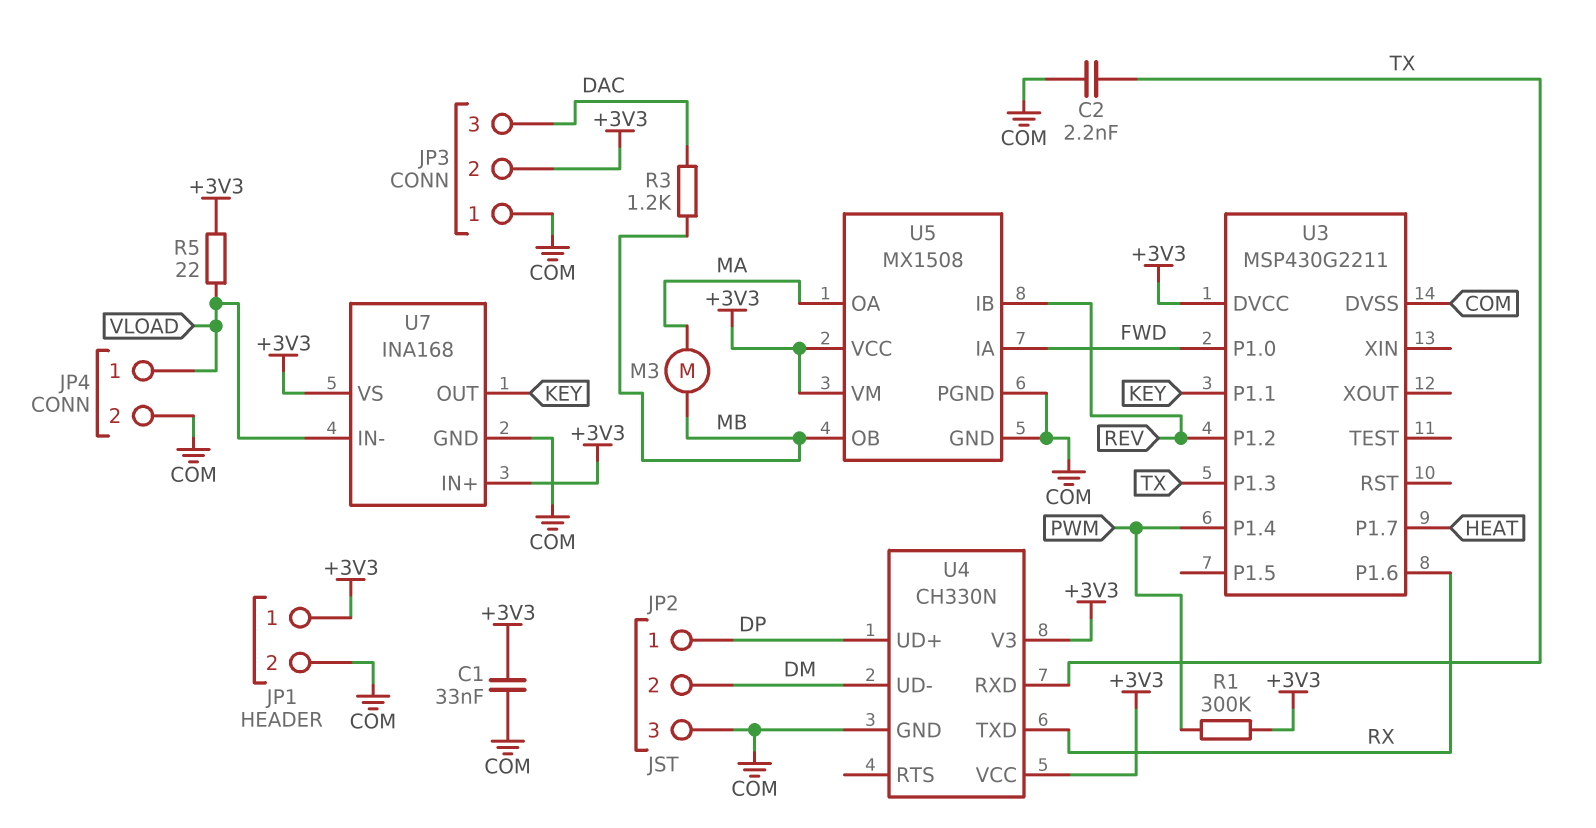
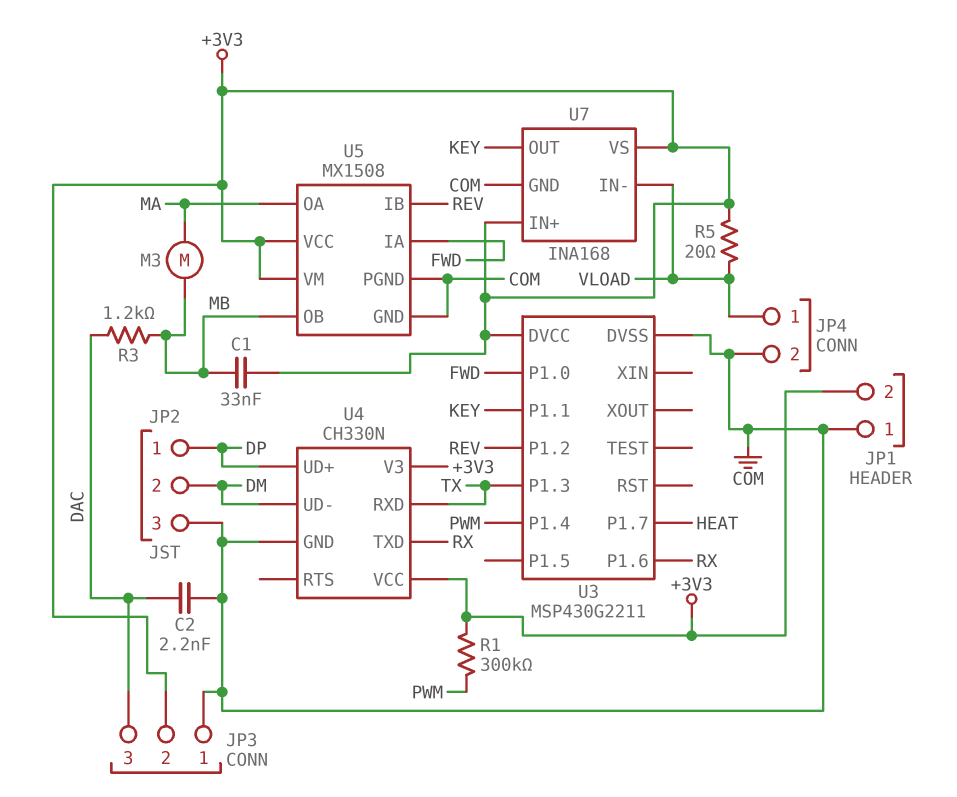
C1: 33nF (+3V3, COM) -> 33nF (+3V3, MB)
C2: 2.2nF (COM, TX) -> 2.2nF (COM, DAC)
JP1 pin 1: +3V3 -> COM
JP1 pin 2: COM -> +3V3
R5: 22 (+3V3, VLOAD) -> 20 (+3V3, VLOAD)

